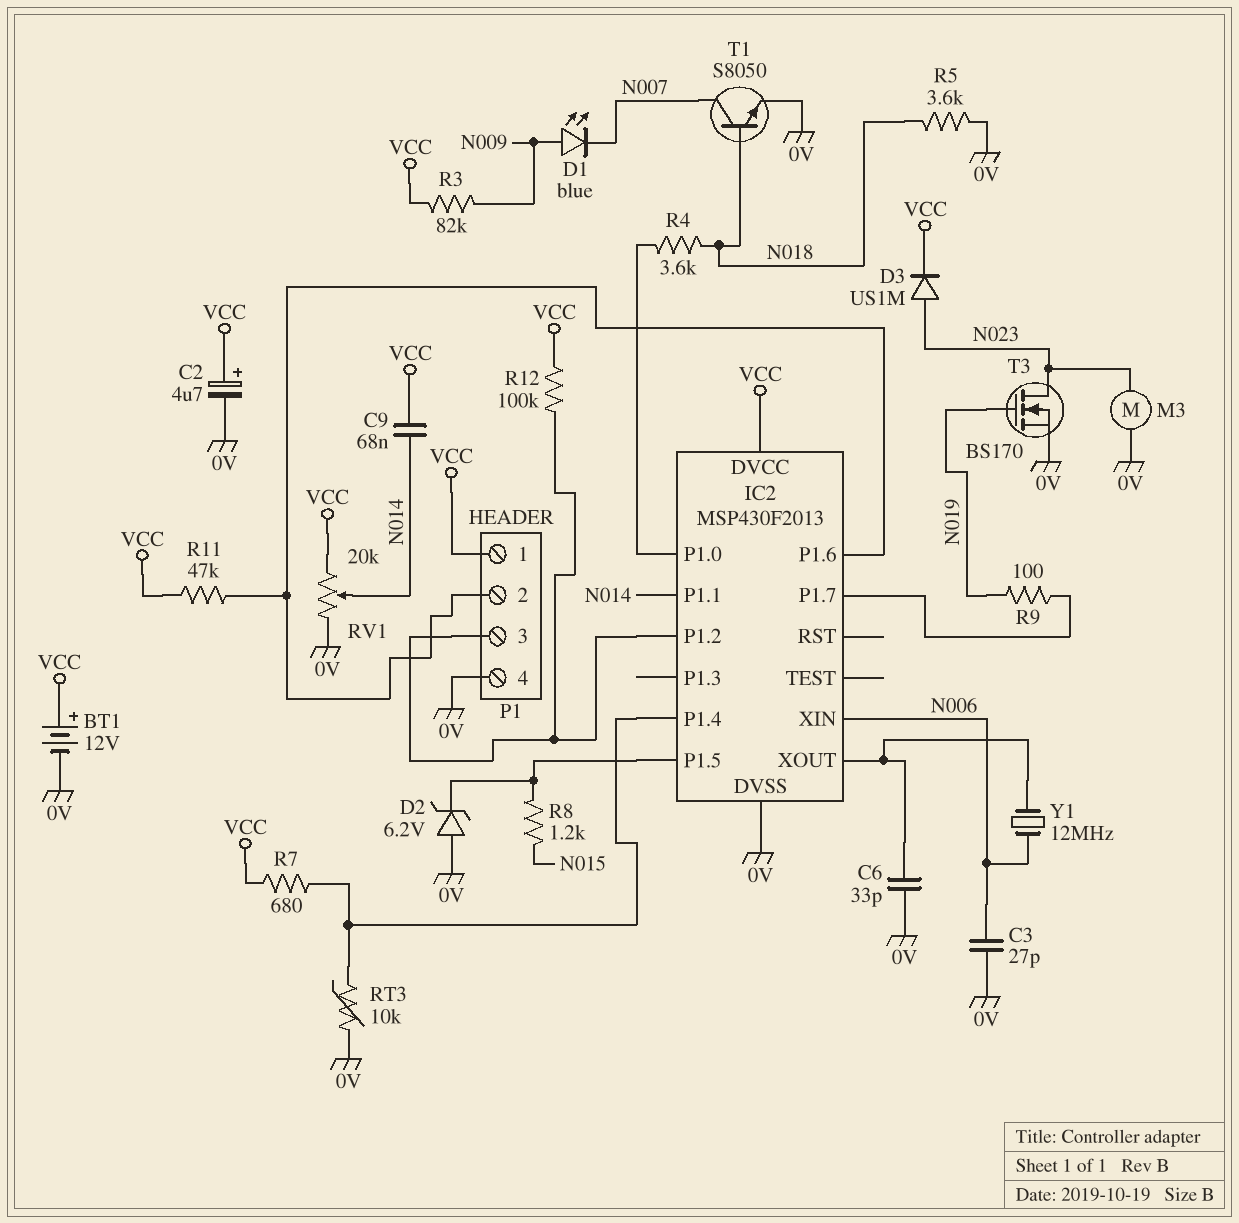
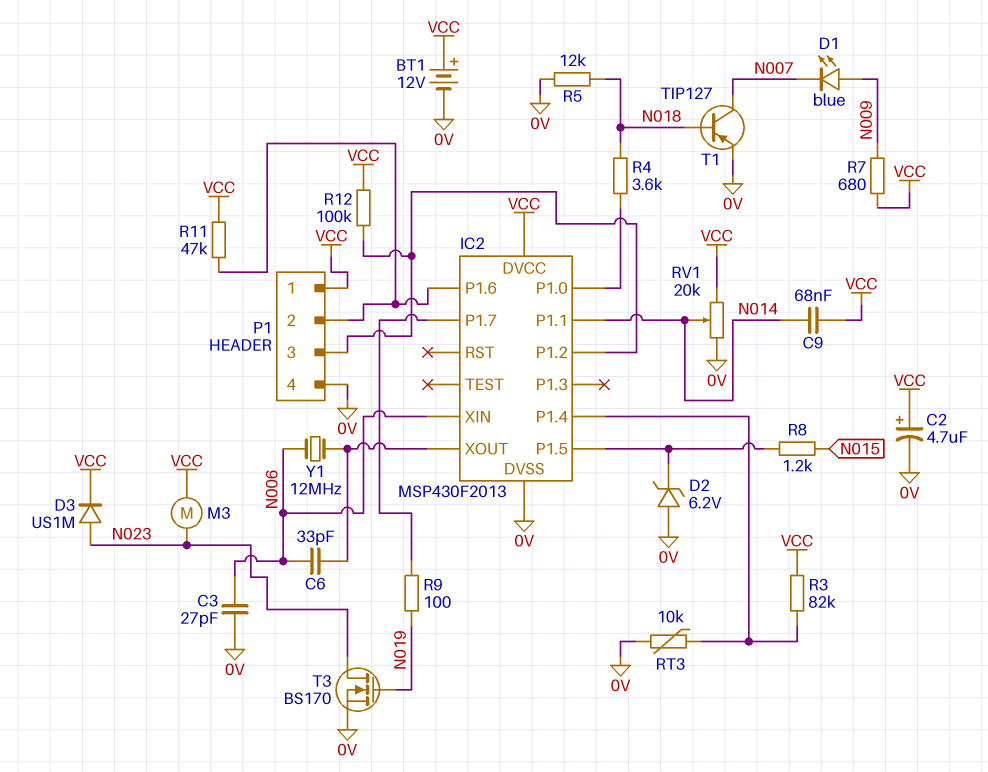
C6: 33pF (0V, IC2/XOUT) -> 33pF (IC2/XOUT, N006)
M3: motor (0V, N023) -> motor (N023, VCC)
R3: 82k (N009, VCC) -> 82k (IC2/P1.4, VCC)
R5: 3.6k (0V, N018) -> 12k (0V, N018)
R7: 680 (IC2/P1.4, VCC) -> 680 (N009, VCC)
T1: NPN S8050 (B N018, C N007, E 0V) -> PNP TIP127 (B N018, C N007, E 0V)

